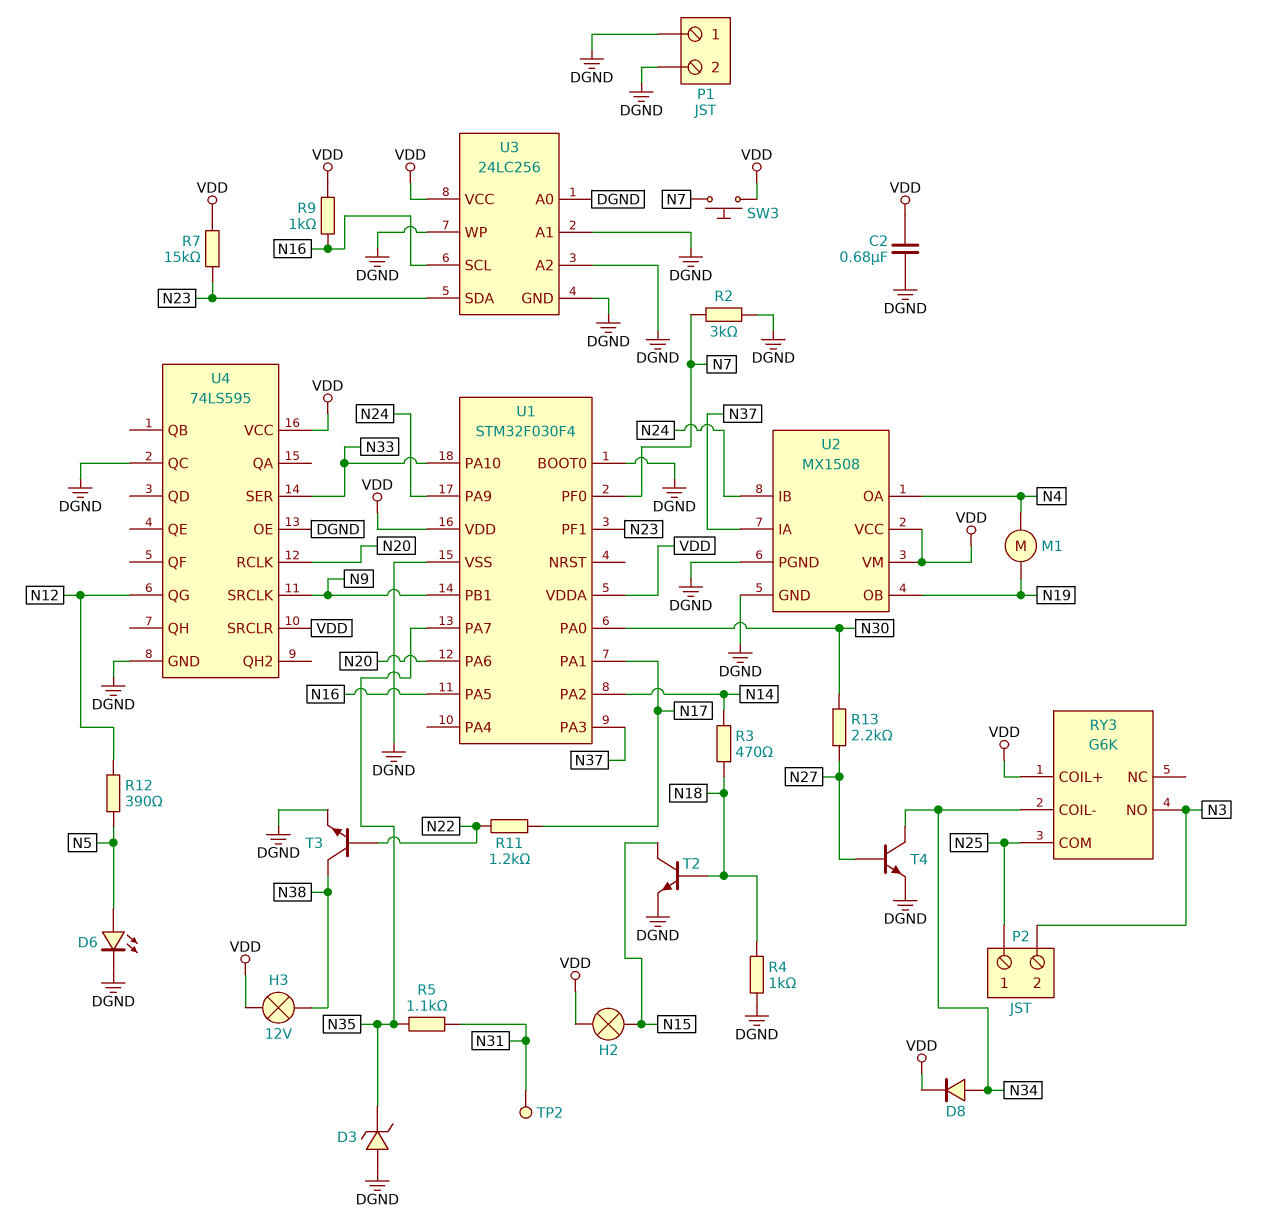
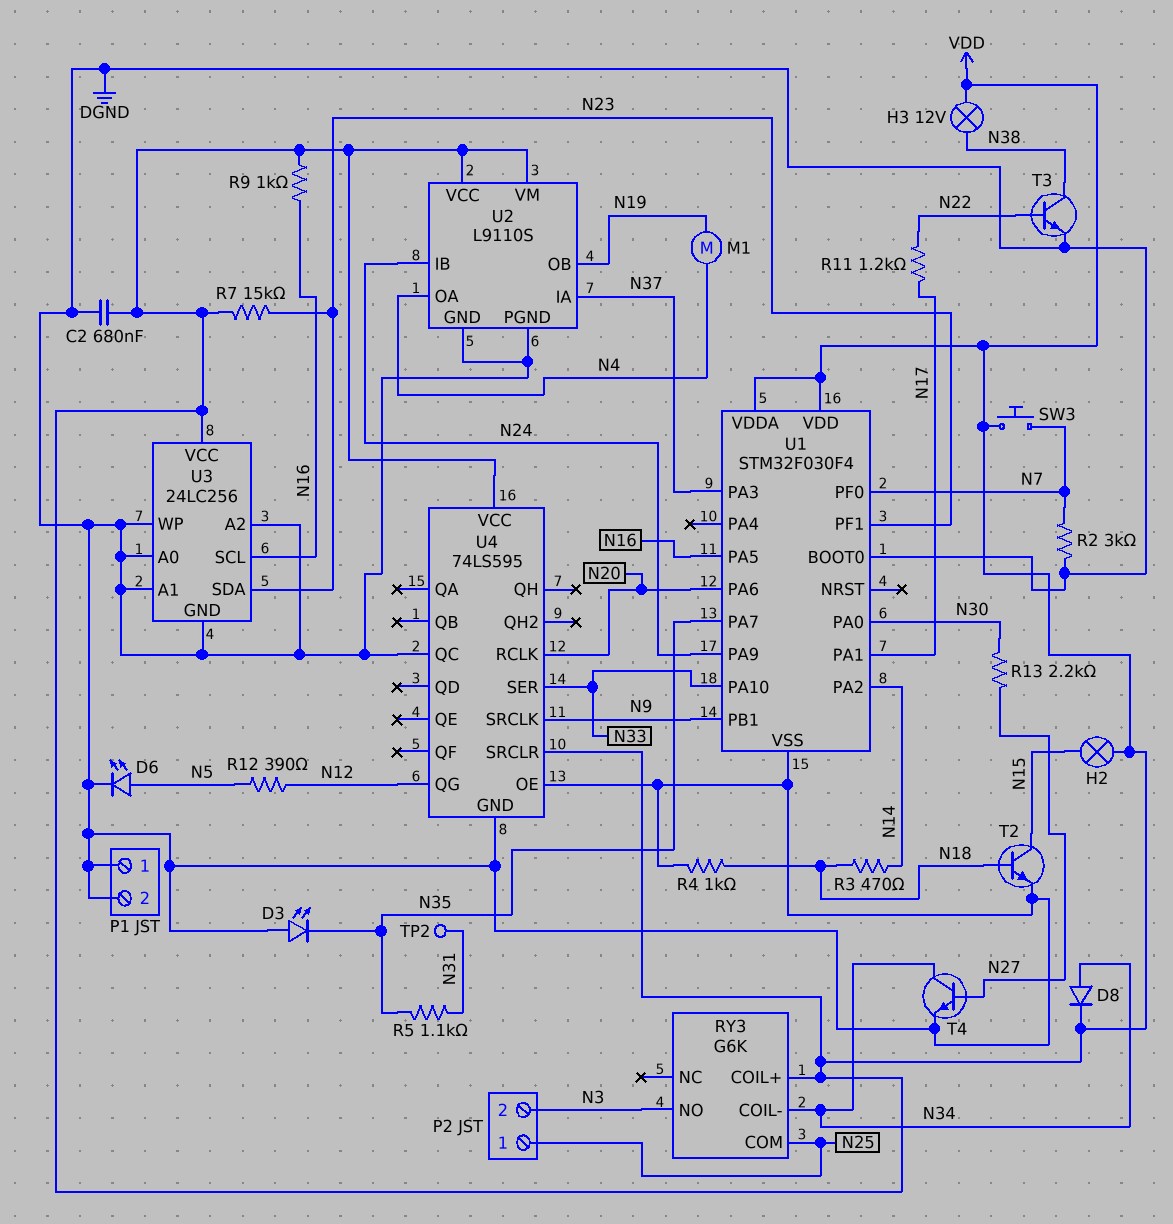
D3: zener (A DGND, K N35) -> LED (A DGND, K N35)
U2: MX1508 -> L9110S

